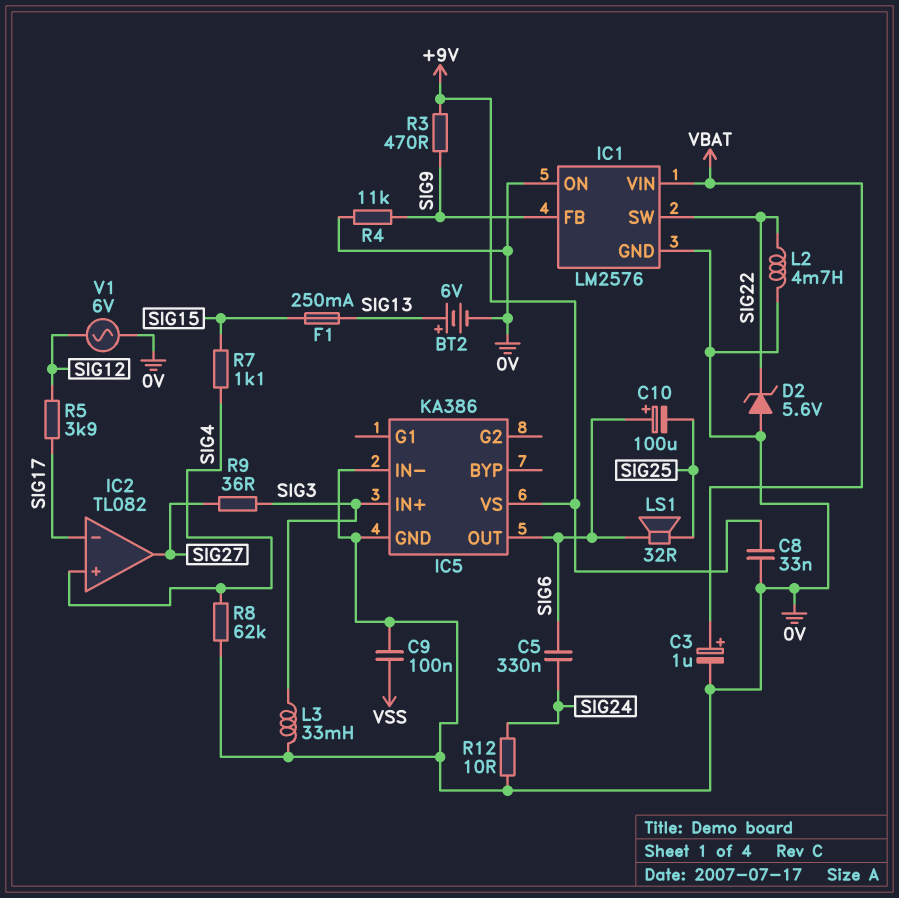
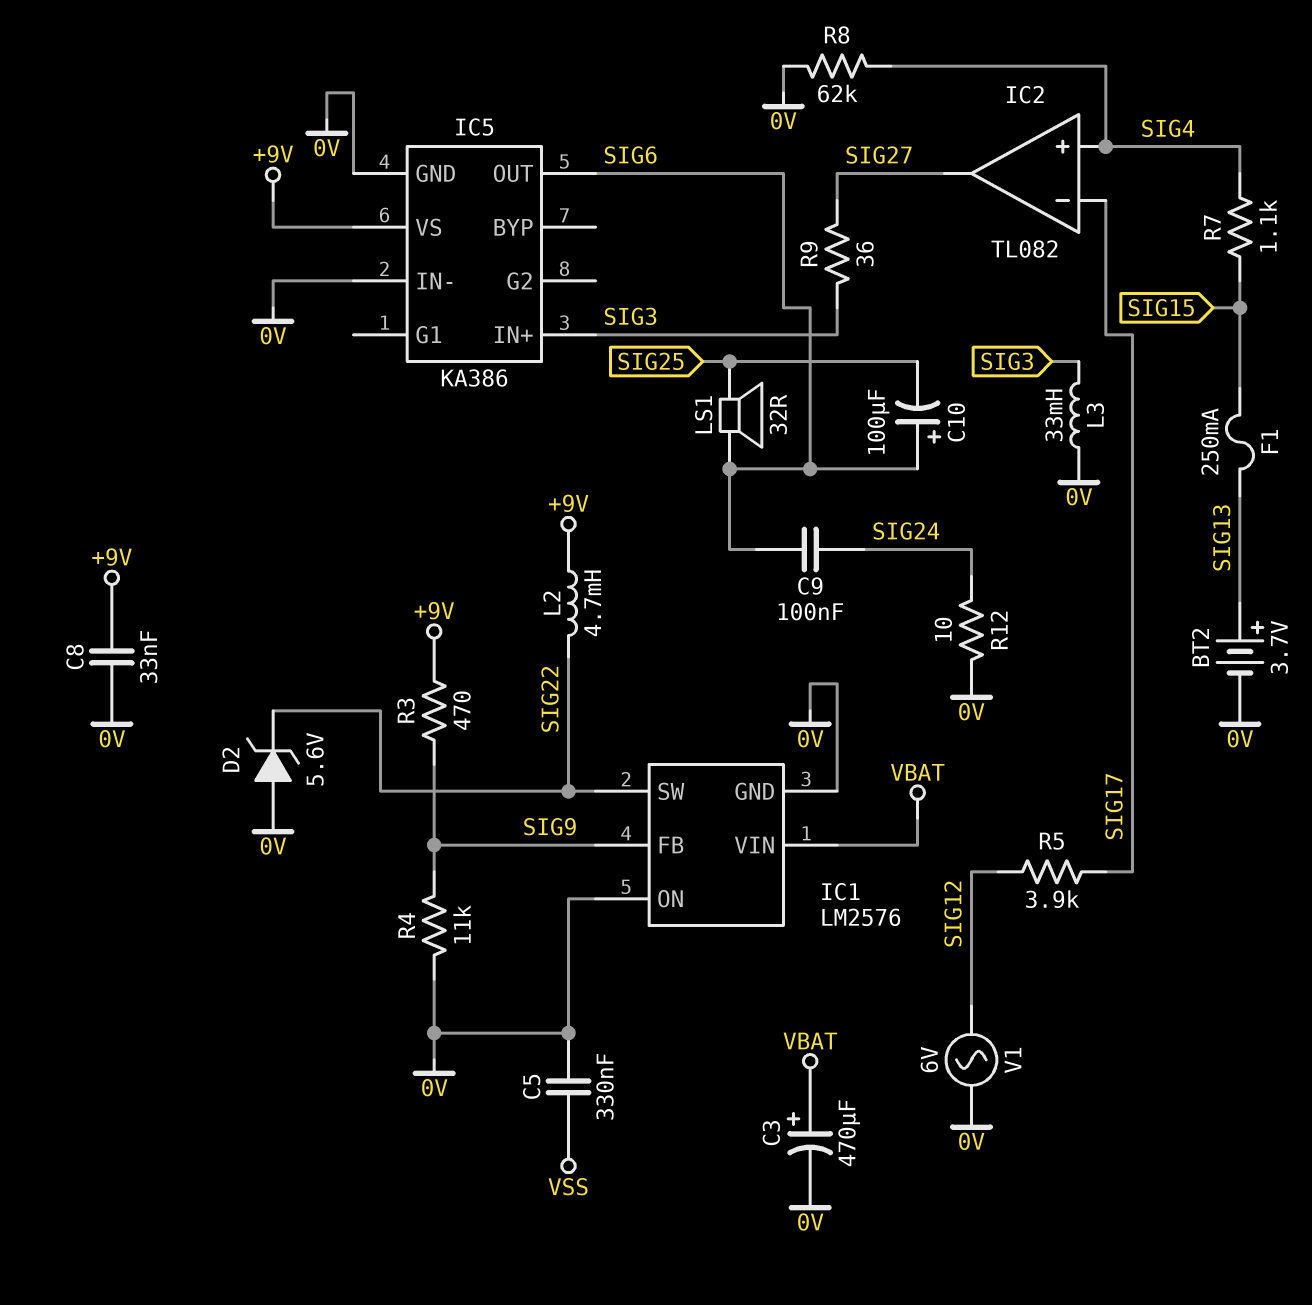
BT2: 6V (plus SIG13, minus 0V) -> 3.7V (plus SIG13, minus 0V)
C3: 1uF (plus VBAT, minus 0V) -> 470uF (plus VBAT, minus 0V)
C5: 330nF (SIG6, SIG24) -> 330nF (0V, VSS)
C9: 100nF (0V, VSS) -> 100nF (SIG6, SIG24)
L2: 4.7mH (0V, SIG22) -> 4.7mH (+9V, SIG22)

